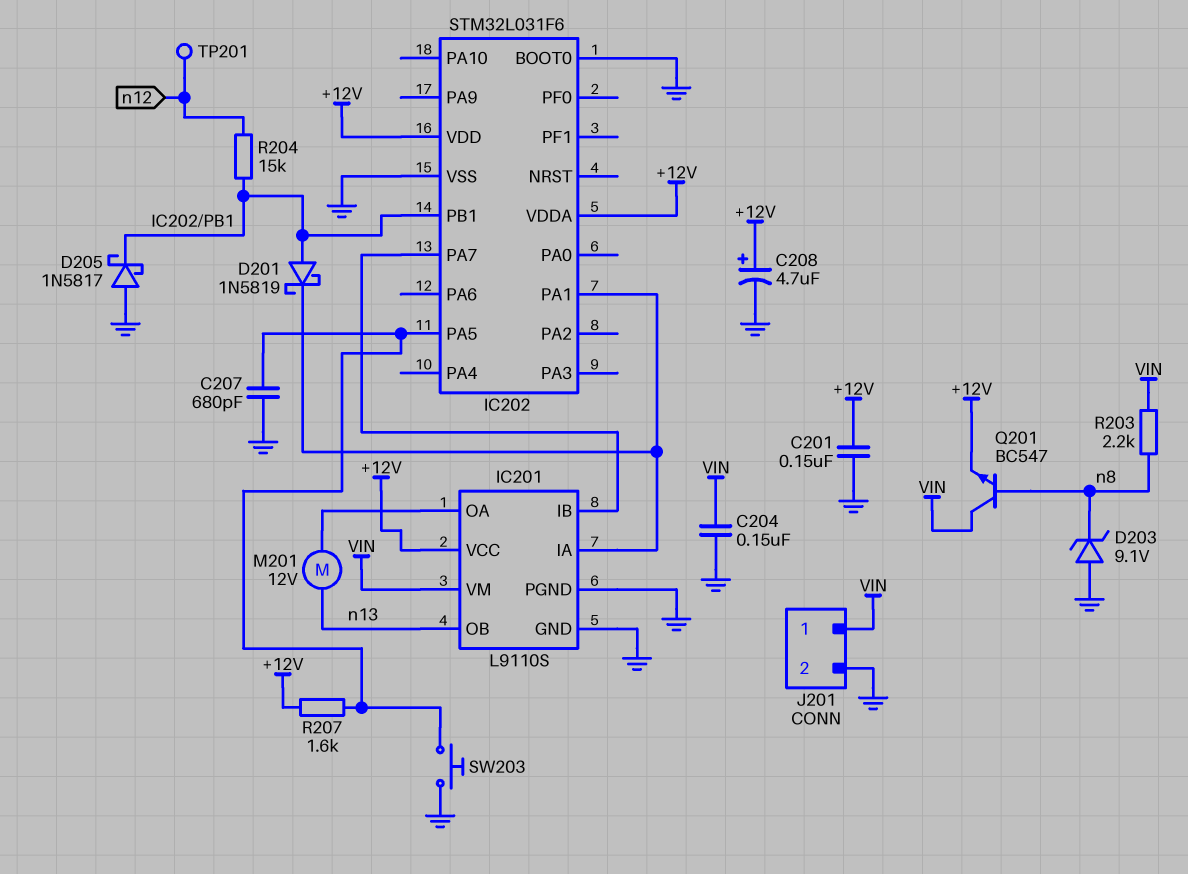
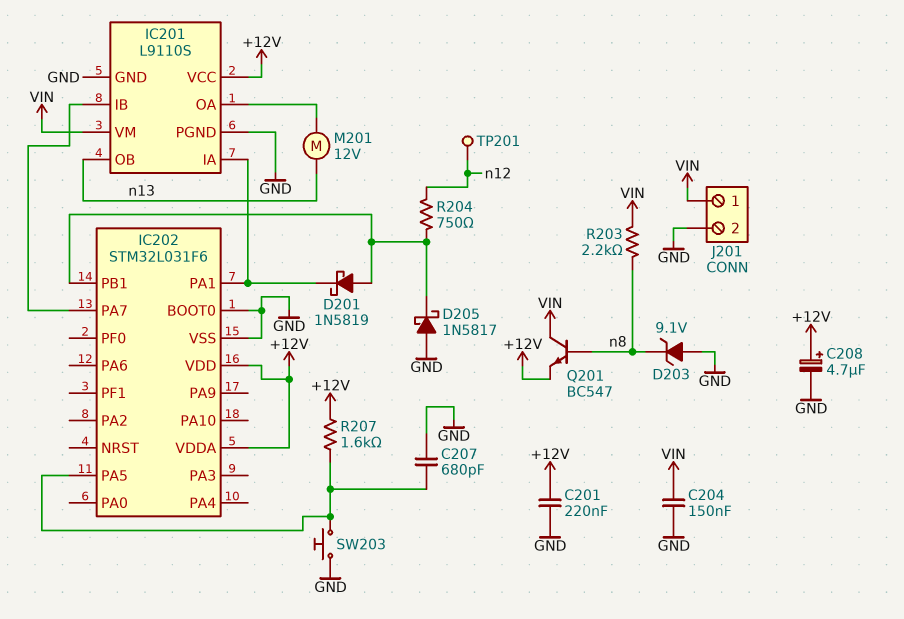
C201: 150nF (+12V, GND) -> 220nF (+12V, GND)
R204: 15k (IC202/PB1, n12) -> 750 (IC202/PB1, n12)

